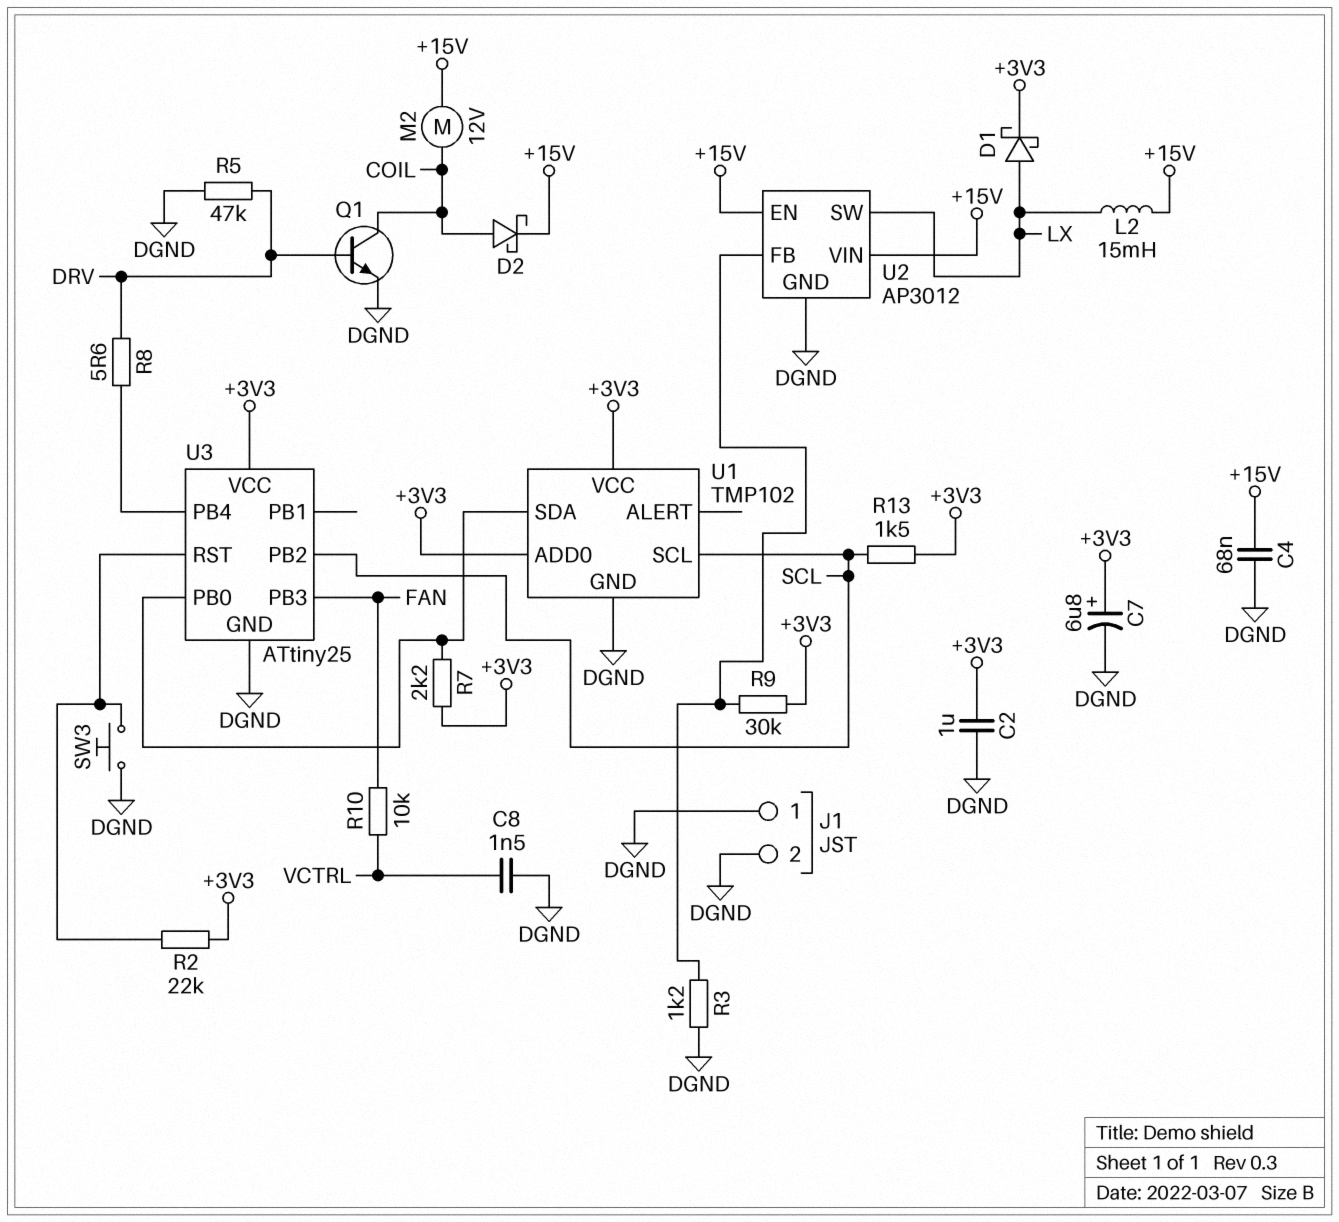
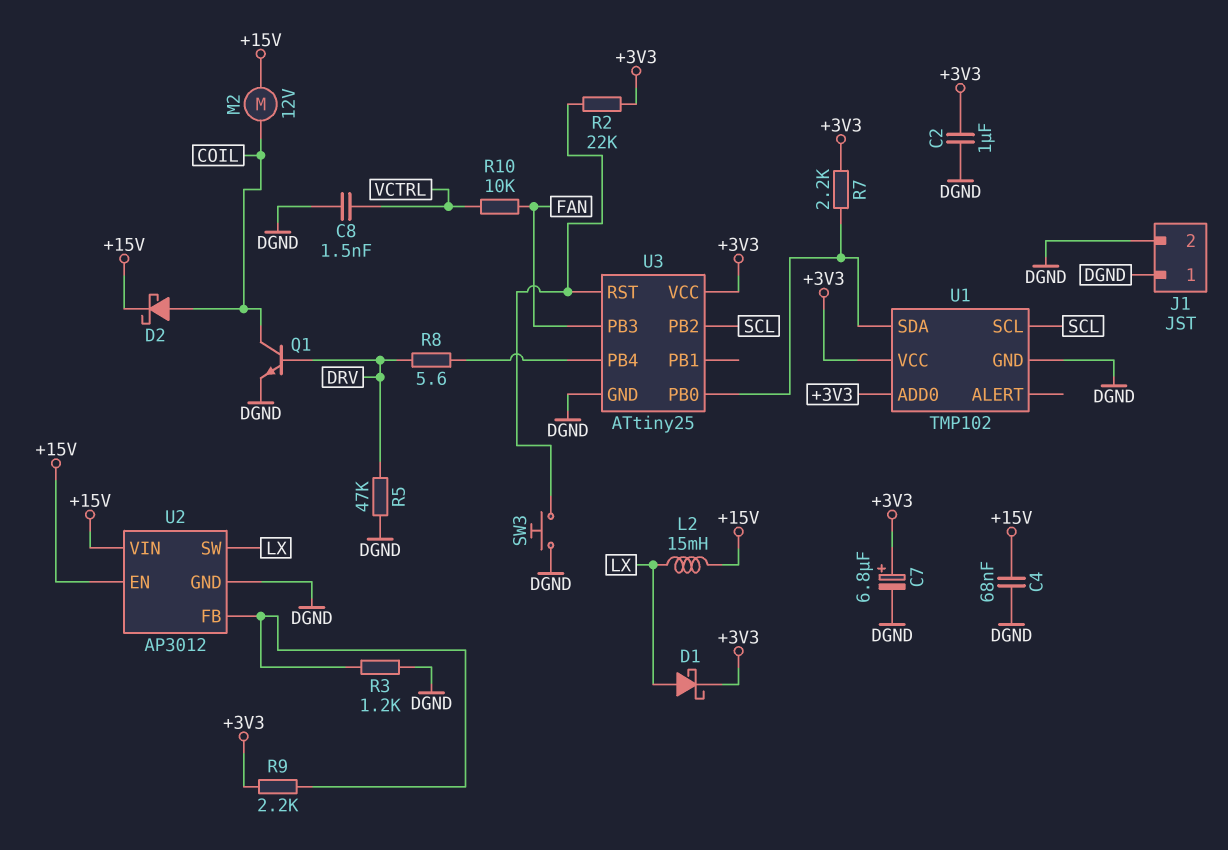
R9: 30k (+3V3, U2/FB) -> 2.2k (+3V3, U2/FB)
R13: 1.5k (+3V3, SCL) -> none

